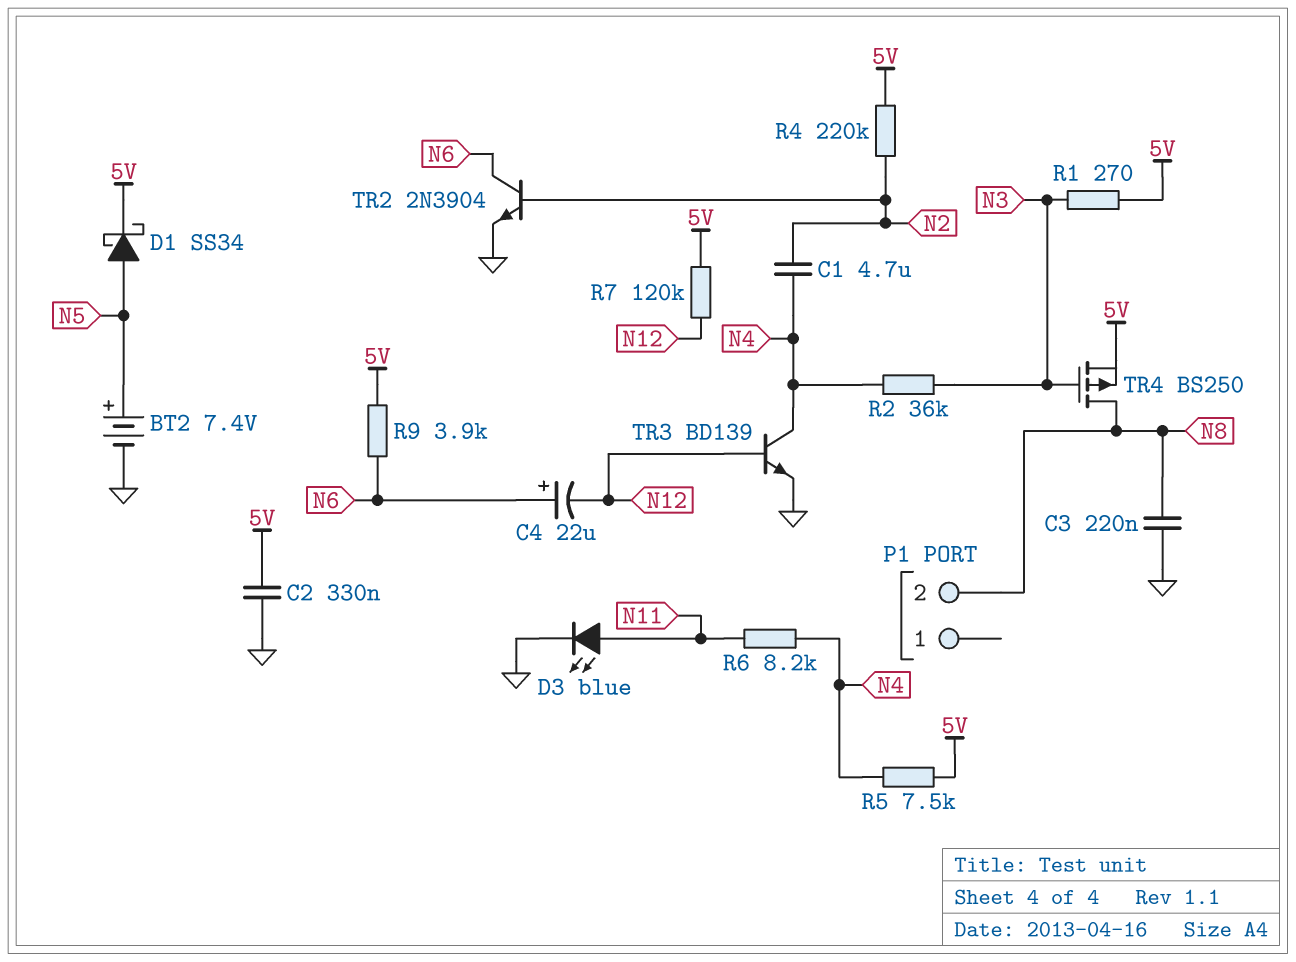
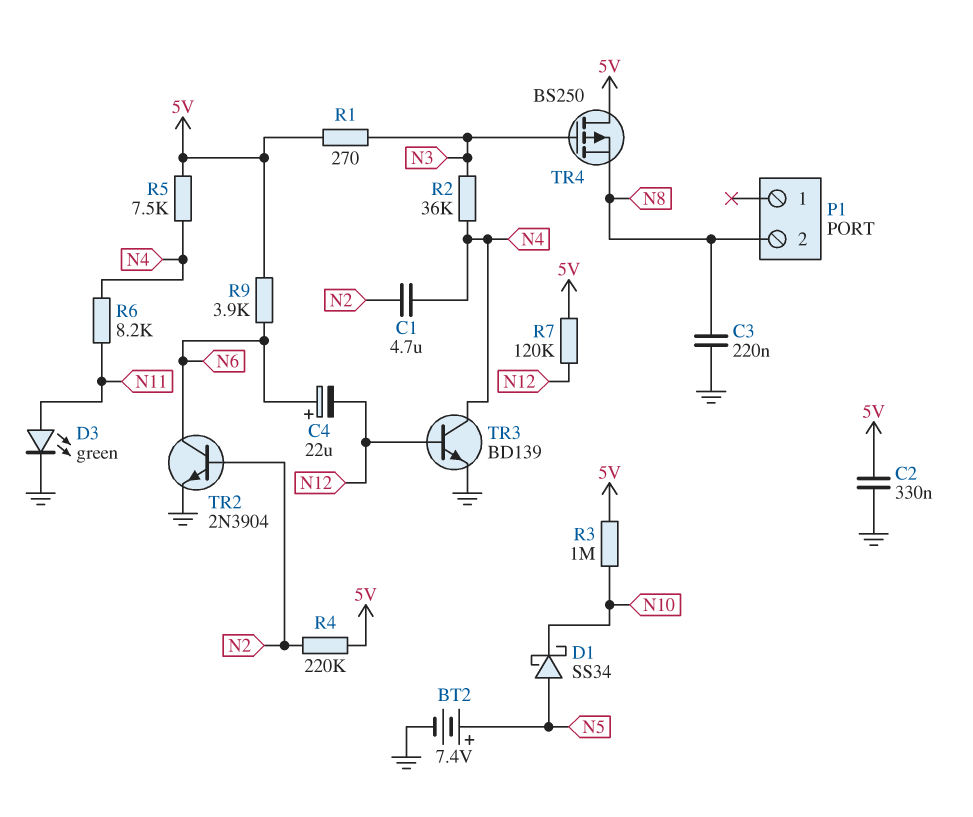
D1: schottky SS34 (A N5, K 5V) -> schottky SS34 (A N5, K N10)
D3: LED blue (A N11, K GND) -> LED green (A N11, K GND)
R3: none -> 1M (5V, N10)
TR4: PMOS BS250 (G N3, D N8, S 5V) -> PMOS BS250 (G N3, D 5V, S N8)

